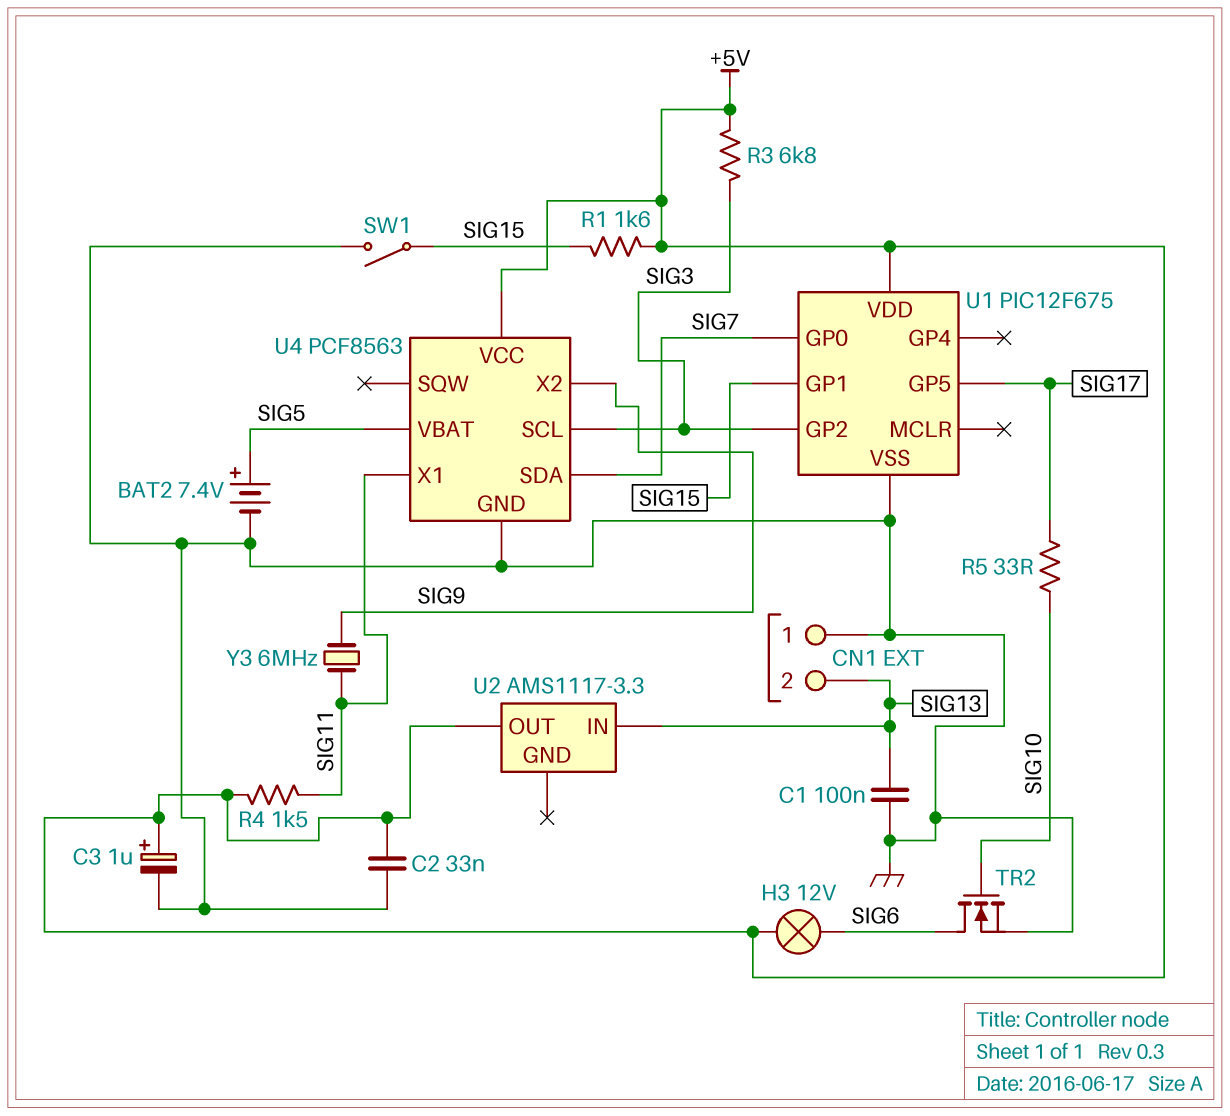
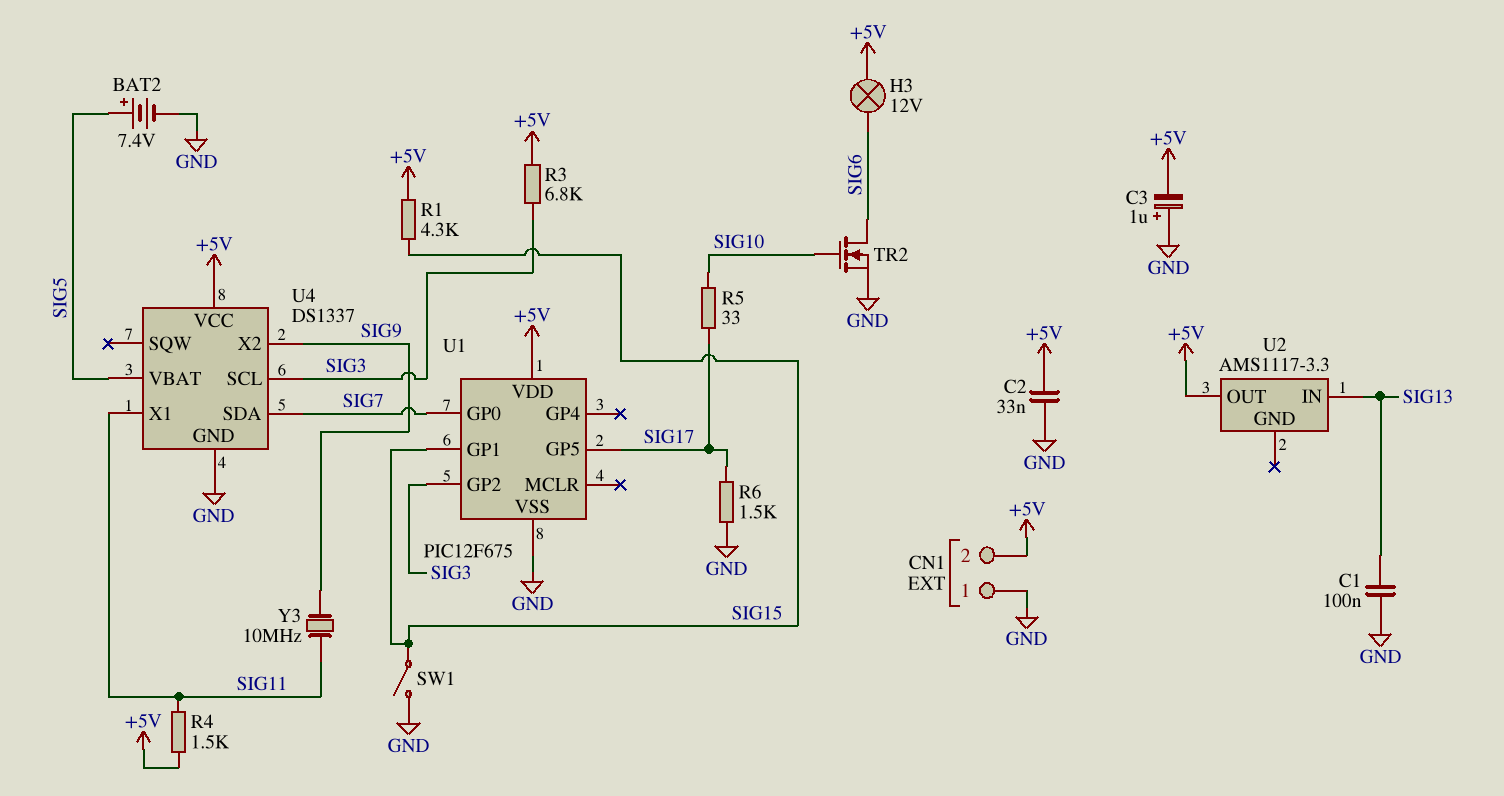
C3: 1uF (plus +5V, minus GND) -> 1uF (plus GND, minus +5V)
CN1 pin 2: SIG13 -> +5V
R1: 1.6k (+5V, SIG15) -> 4.3k (+5V, SIG15)
R6: none -> 1.5k (GND, SIG17)
U4: PCF8563 -> DS1337
Y3: 6MHz (SIG9, SIG11) -> 10MHz (SIG9, SIG11)

